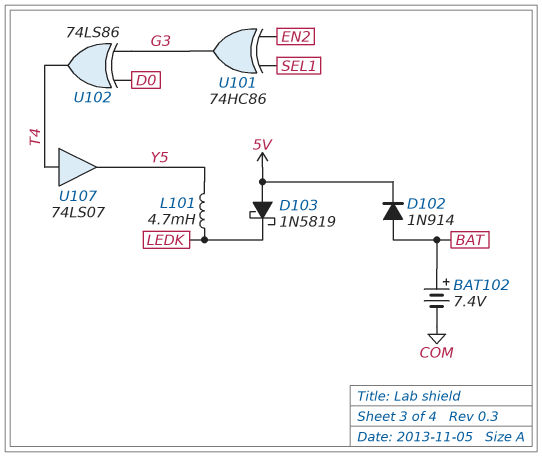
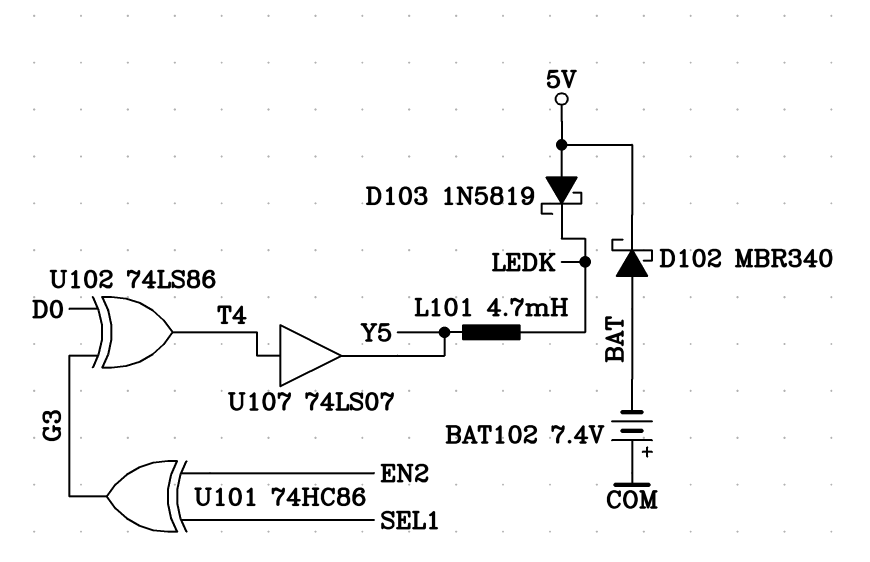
BAT102: 7.4V (plus BAT, minus COM) -> 7.4V (plus COM, minus BAT)
D102: diode 1N914 (A BAT, K 5V) -> schottky MBR340 (A BAT, K 5V)

